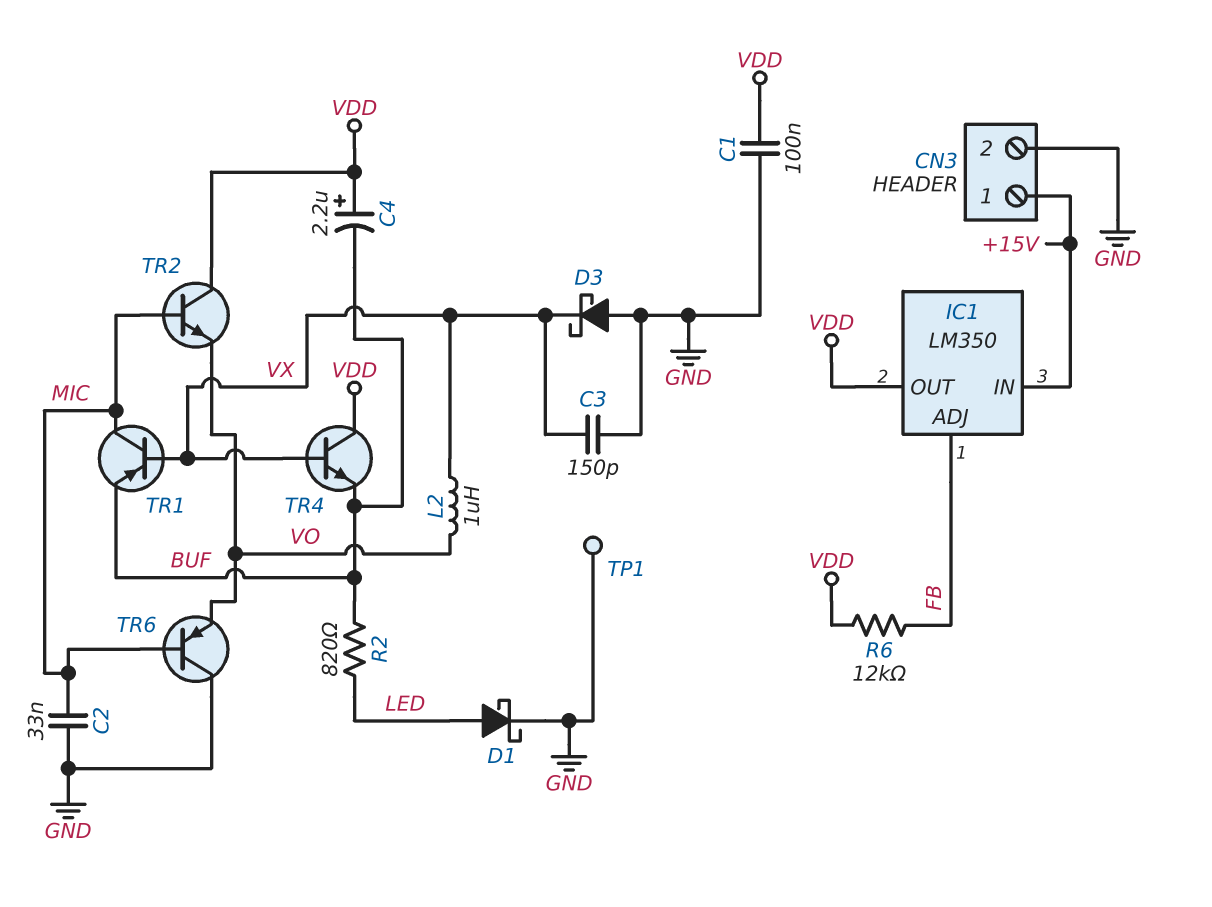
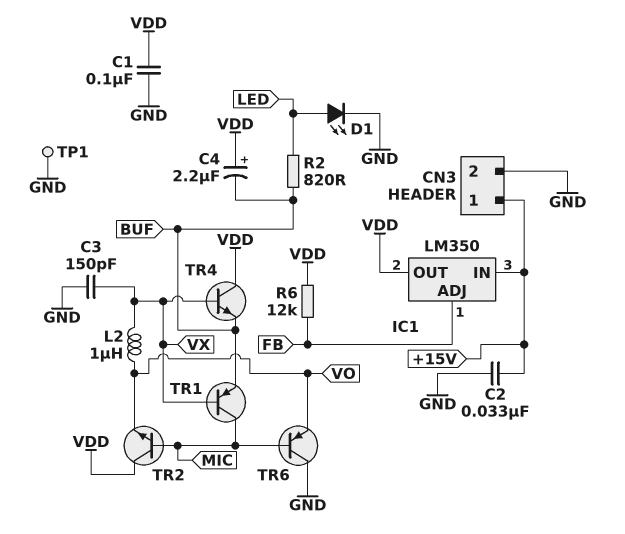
C2: 33nF (GND, MIC) -> 33nF (+15V, GND)
D1: schottky (A LED, K GND) -> LED (A LED, K GND)
D3: schottky (A GND, K VX) -> none

